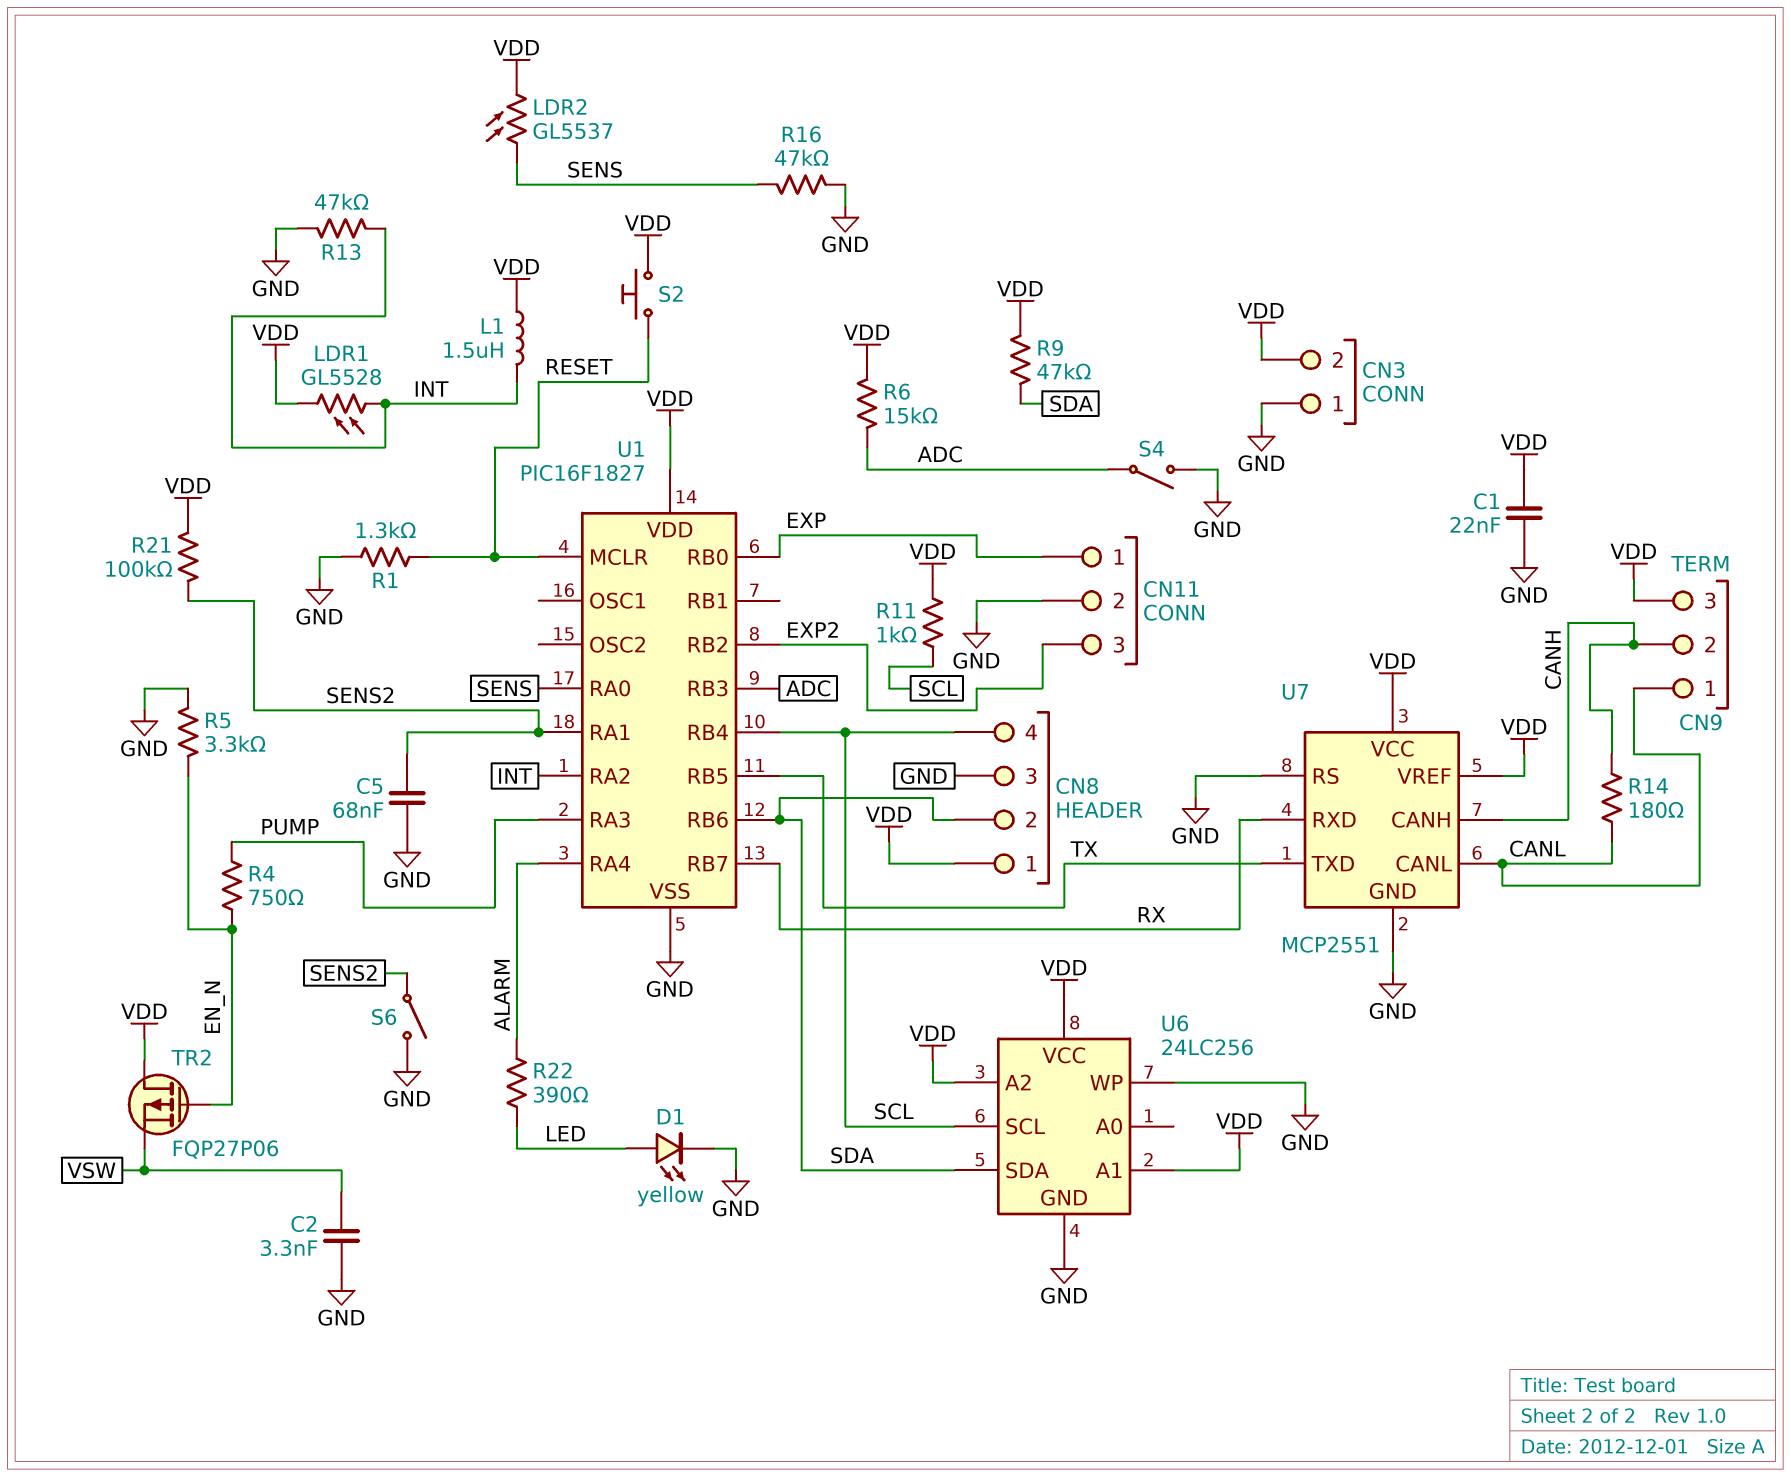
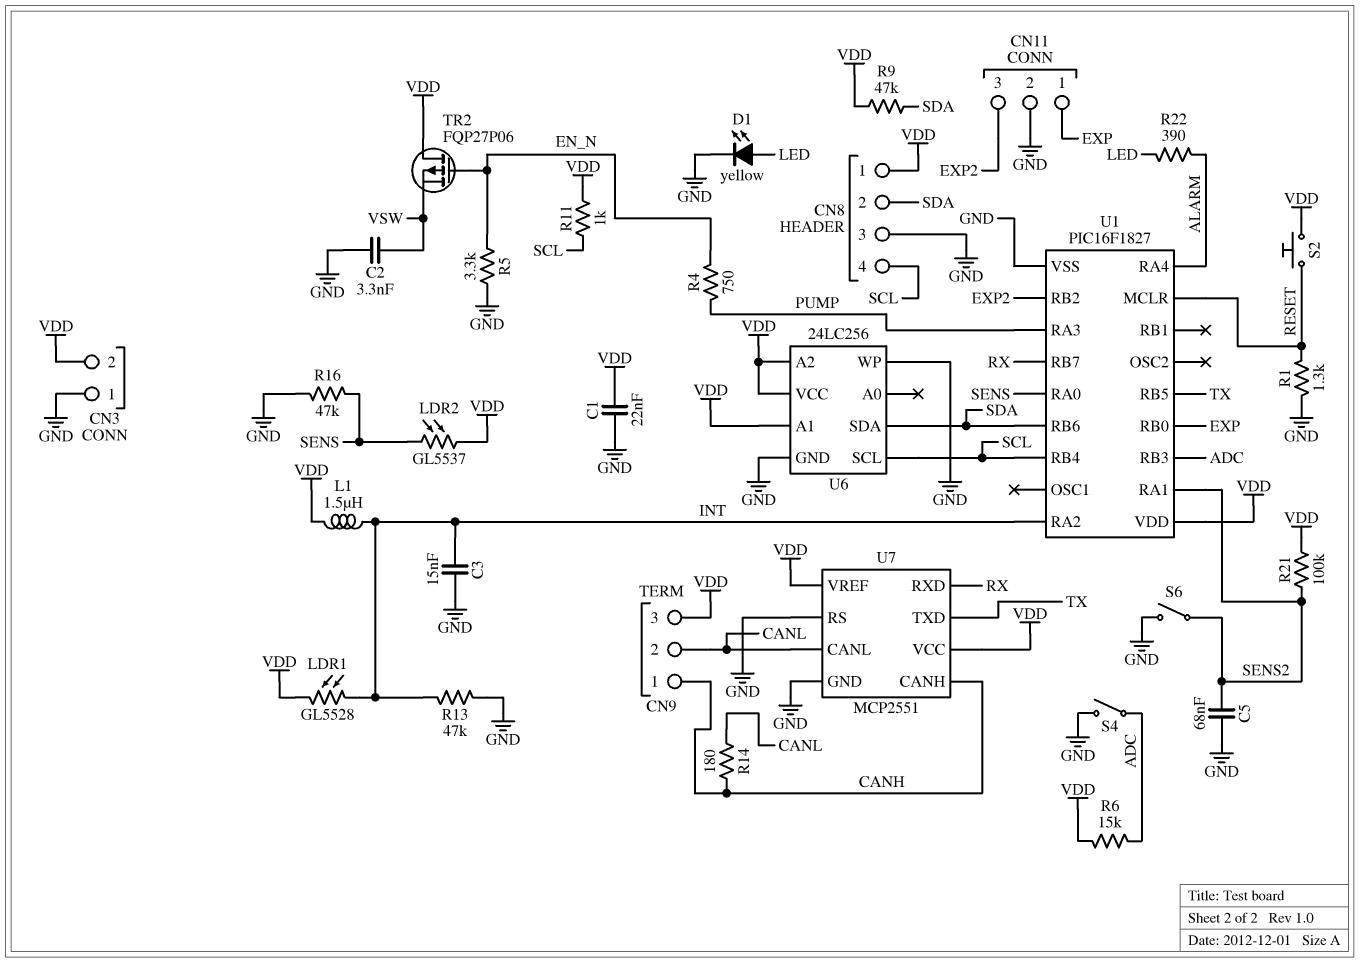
C3: none -> 15nF (GND, INT)
CN9 pin 1: CANL -> CANH
CN9 pin 2: CANH -> CANL

